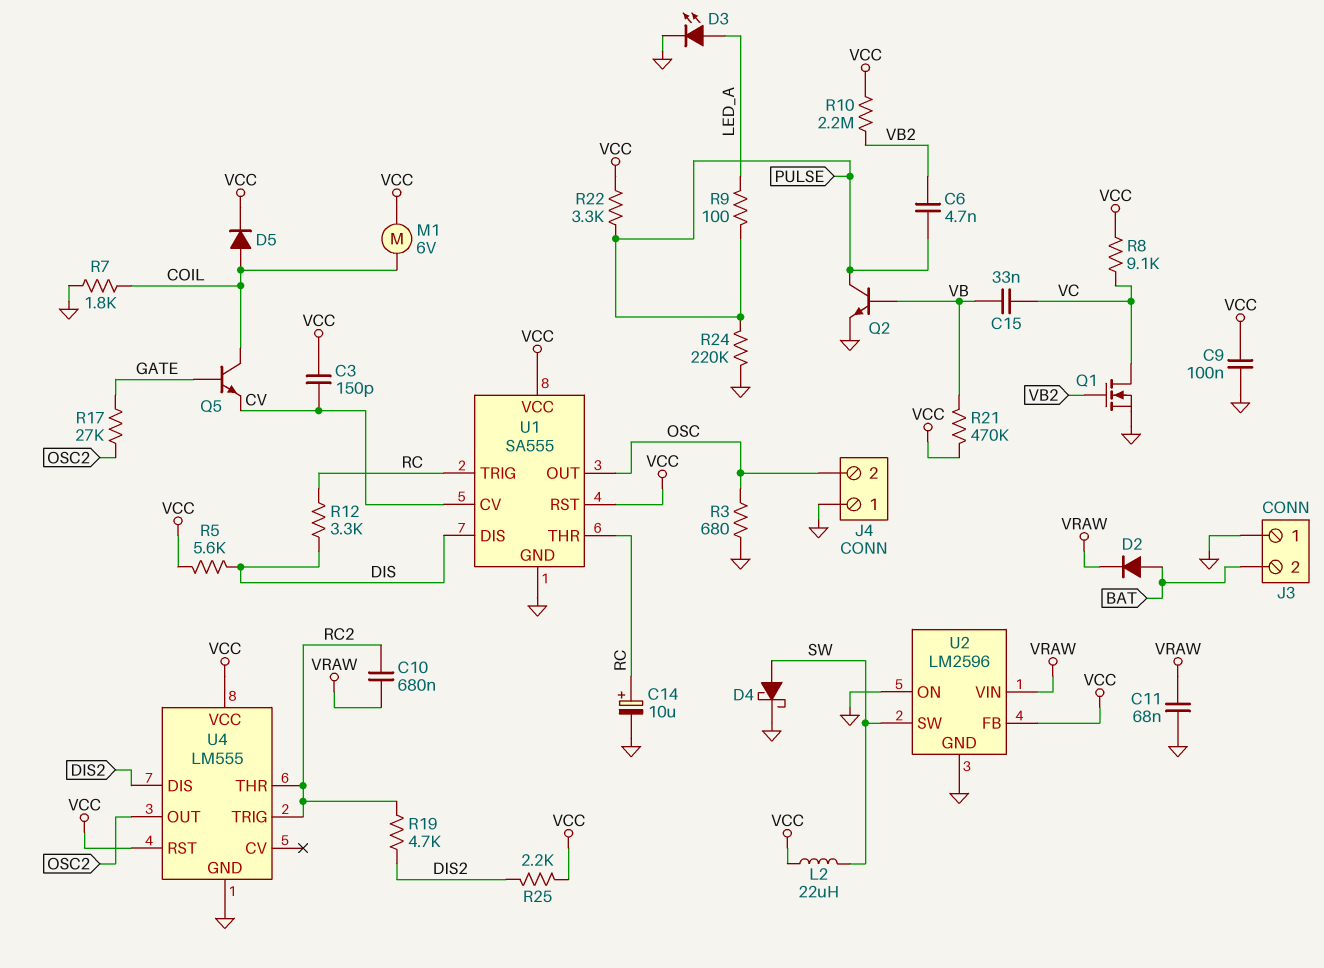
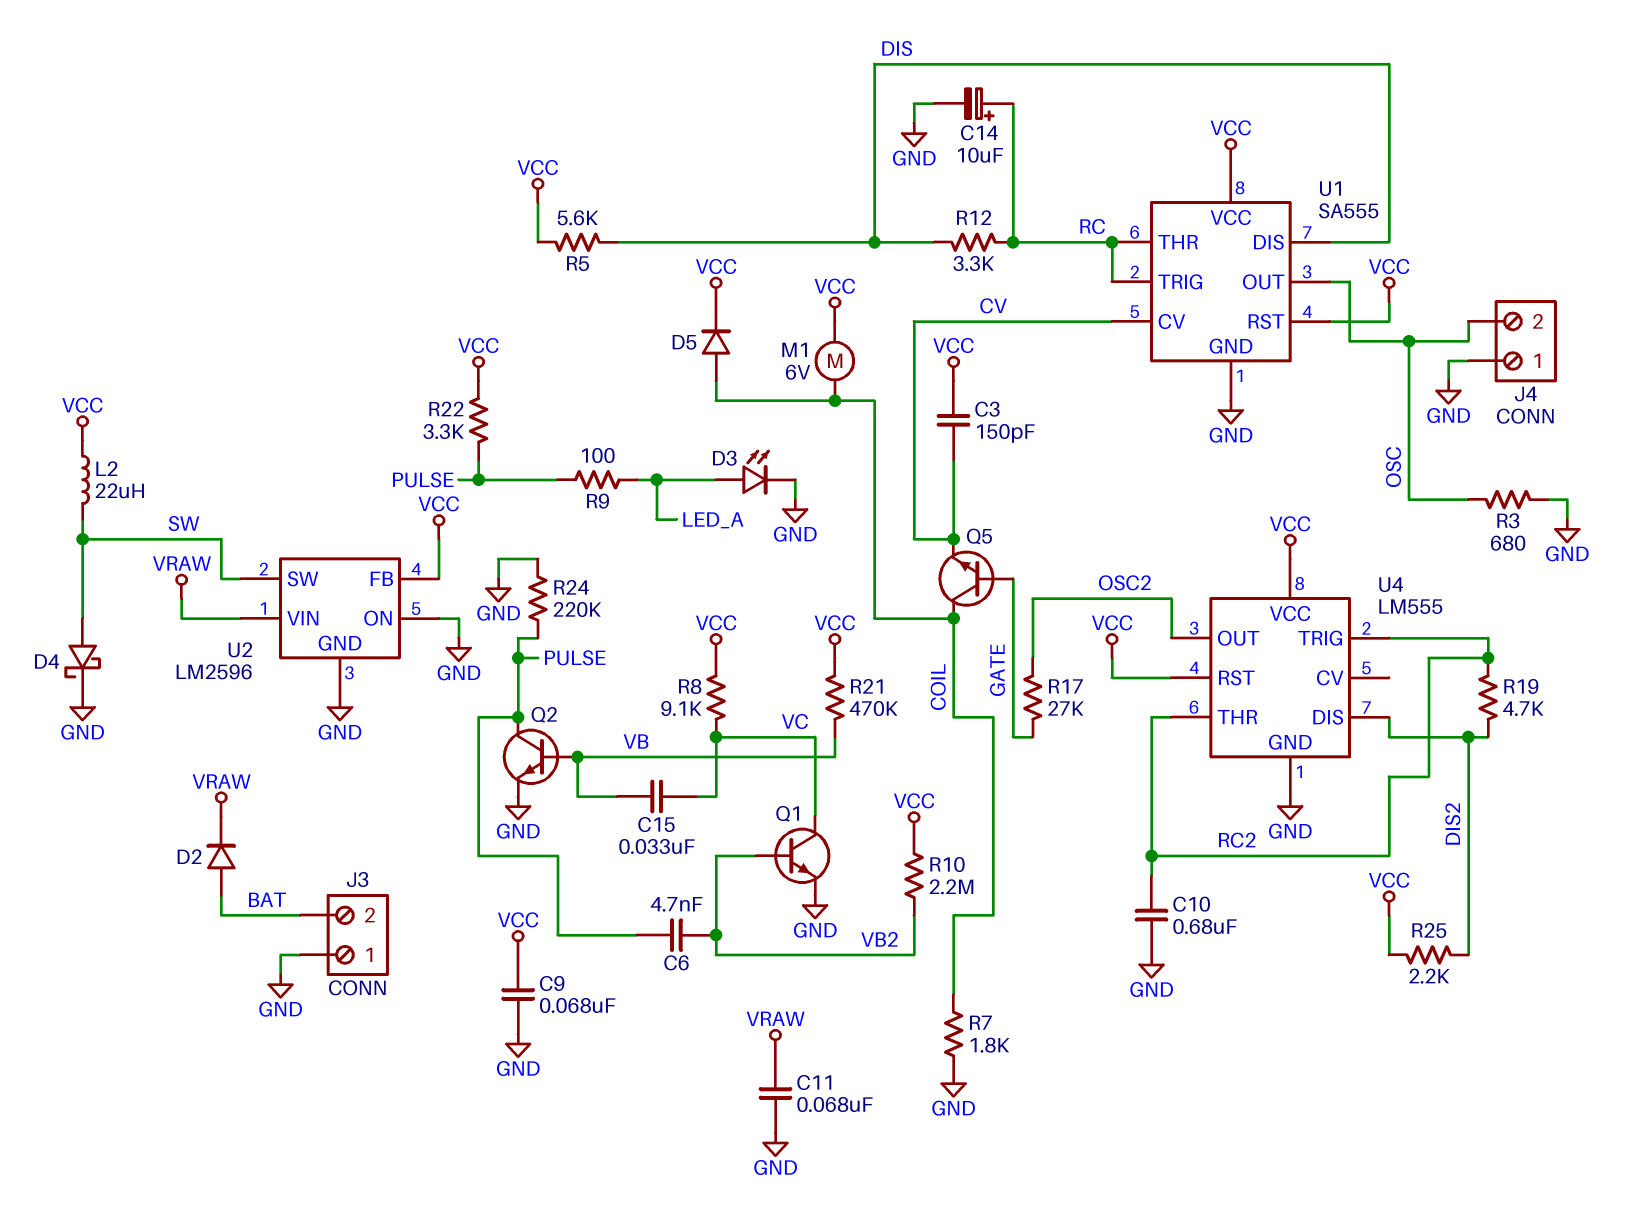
C9: 100nF (GND, VCC) -> 68nF (GND, VCC)
C10: 680nF (RC2, VRAW) -> 680nF (GND, RC2)
Q1: NMOS (G VB2, D VC, S GND) -> NPN (B VB2, C VC, E GND)

